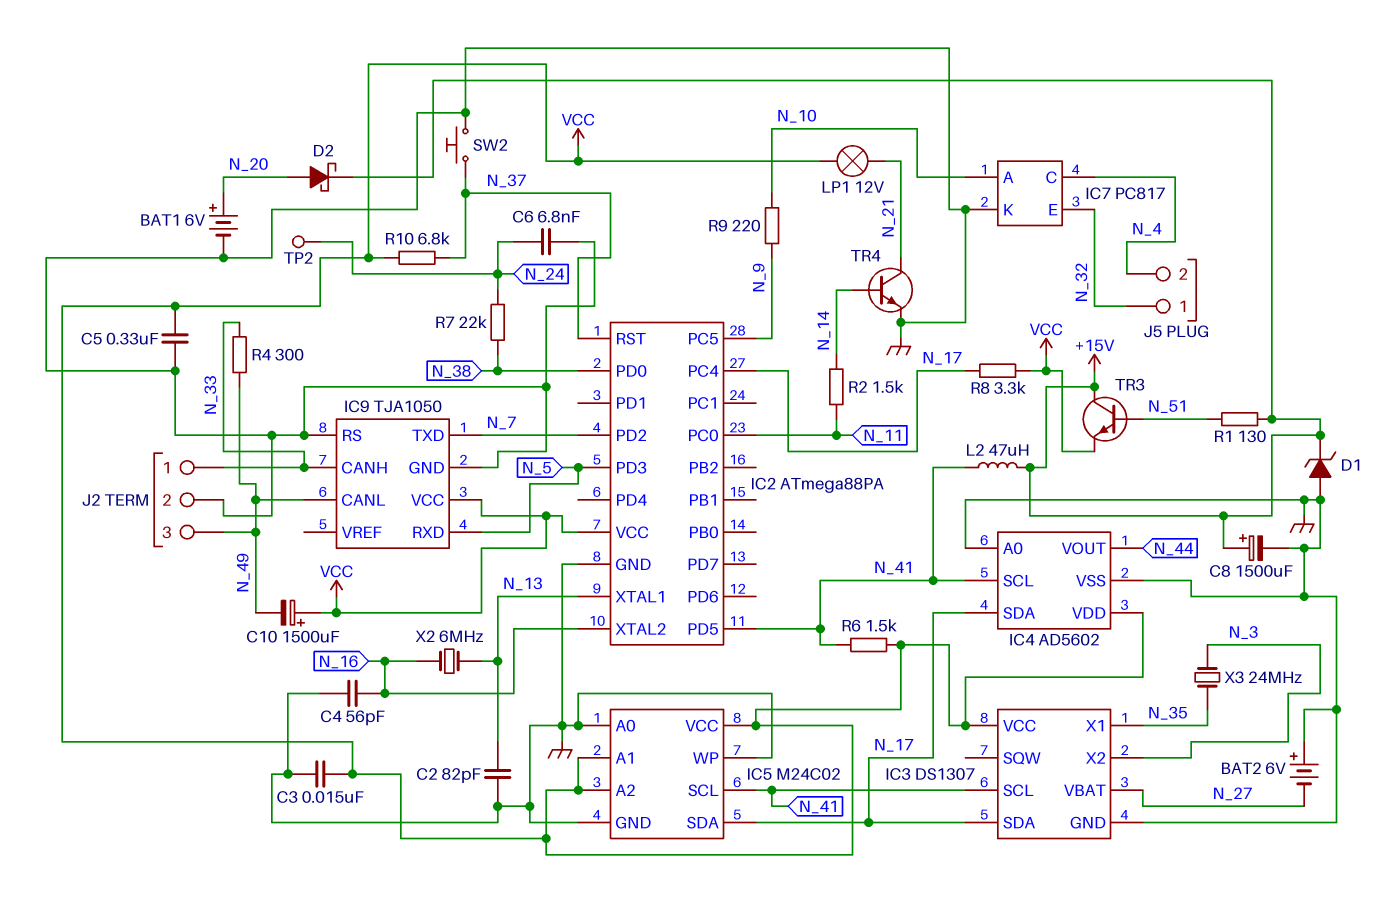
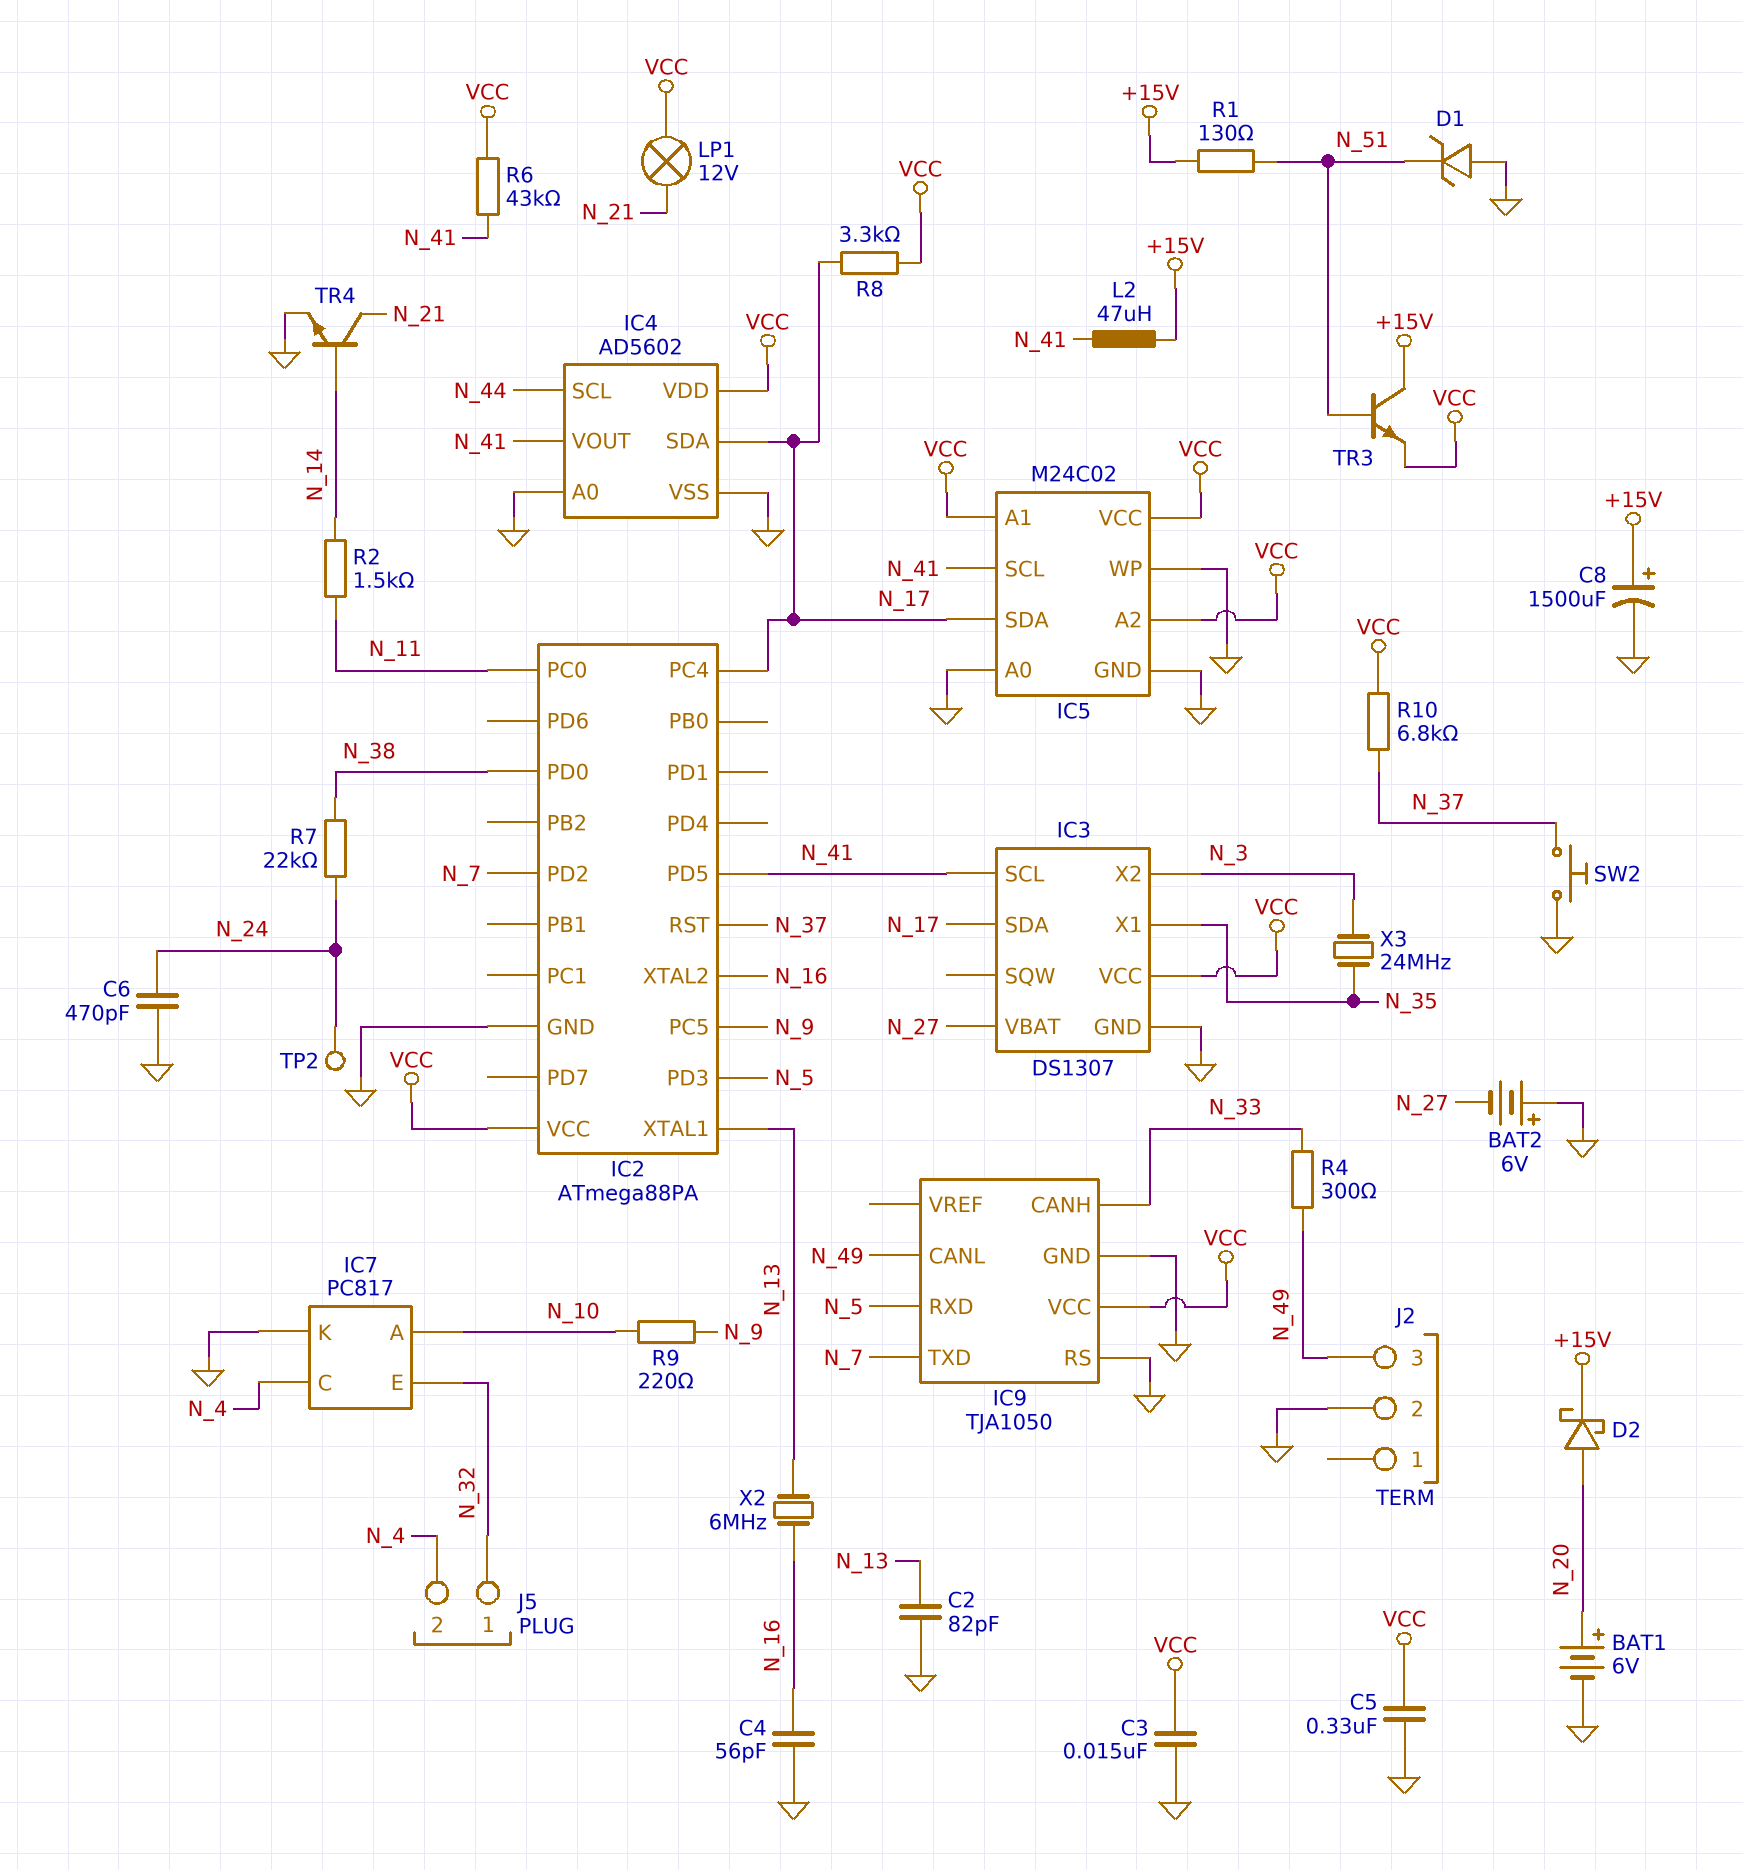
C6: 6.8nF (GND, N_24) -> 470pF (GND, N_24)
C10: 1500uF (plus VCC, minus N_49) -> none
D1: zener (A GND, K +15V) -> zener (A GND, K N_51)
IC4 pin SCL: N_41 -> N_44
IC4 pin VOUT: N_44 -> N_41
J2 pin 1: N_33 -> none
R6: 1.5k (N_41, VCC) -> 43k (N_41, VCC)

